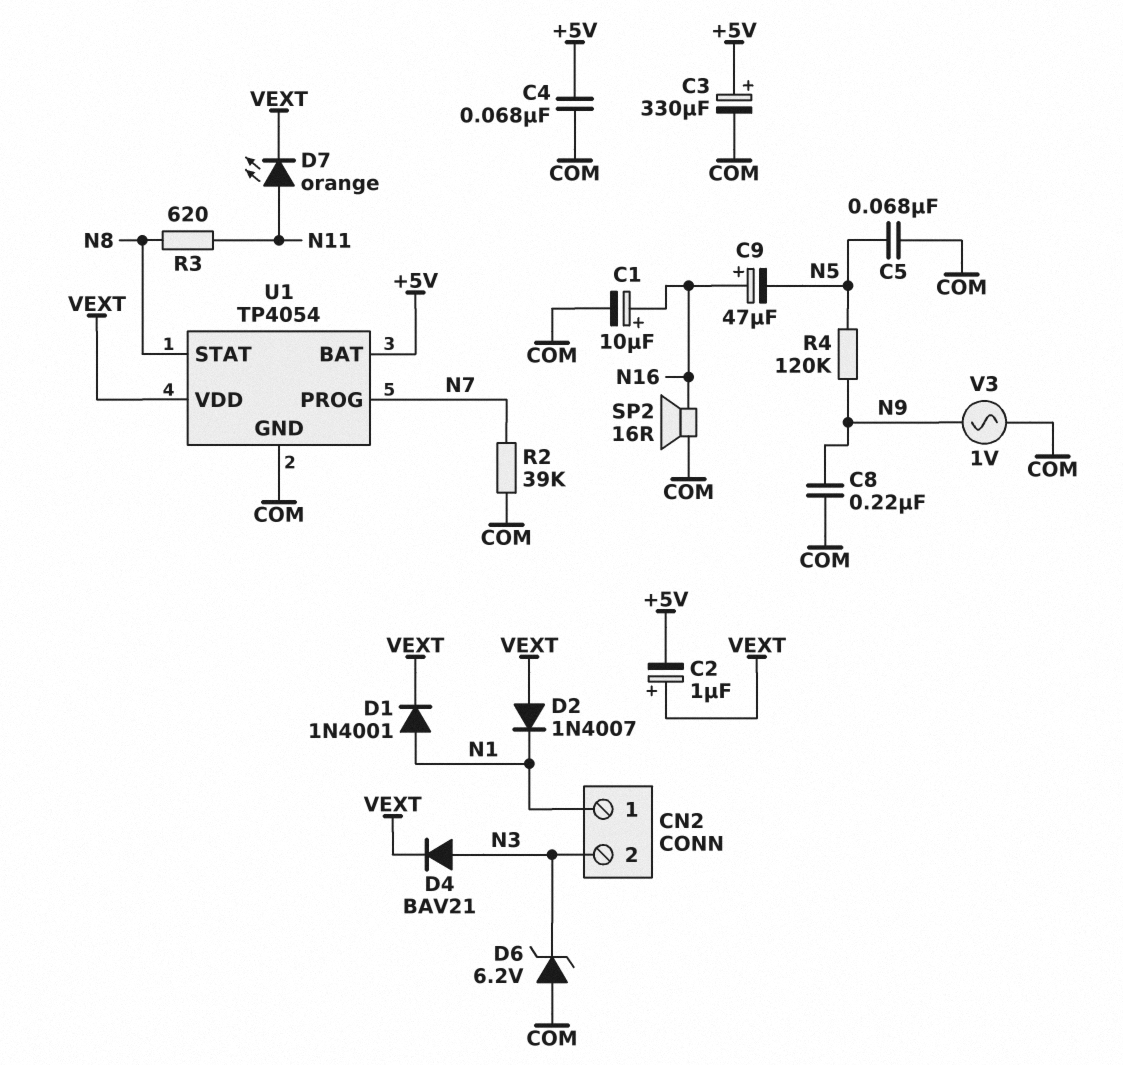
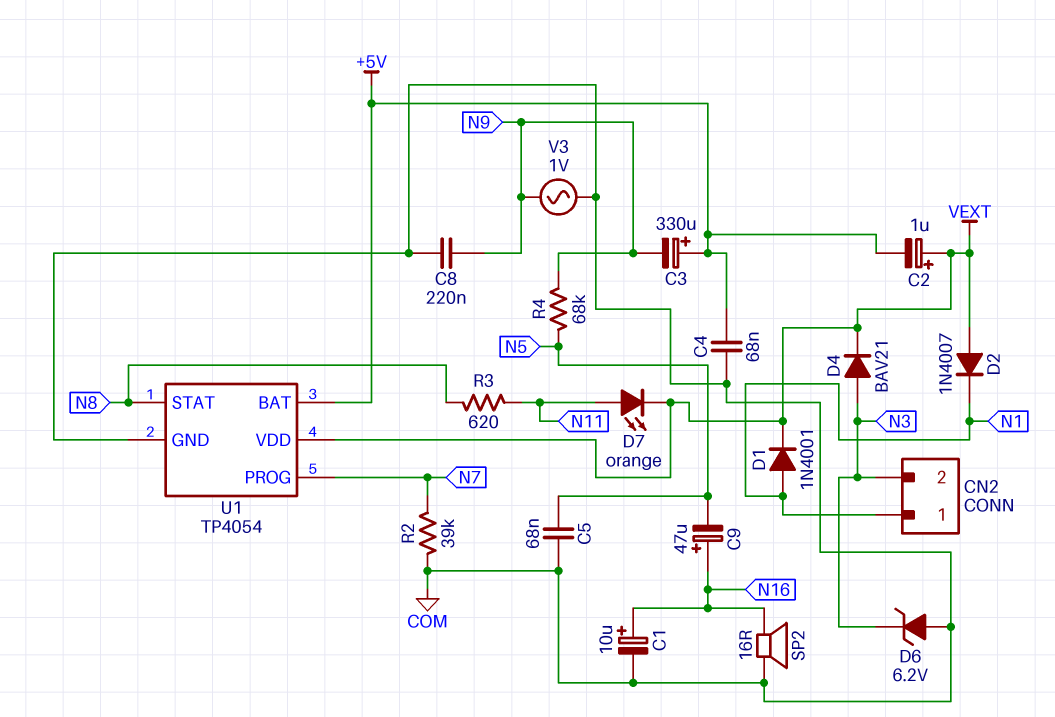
C3: 330uF (plus +5V, minus COM) -> 330uF (plus +5V, minus N9)
R4: 120k (N5, N9) -> 68k (N5, N9)

